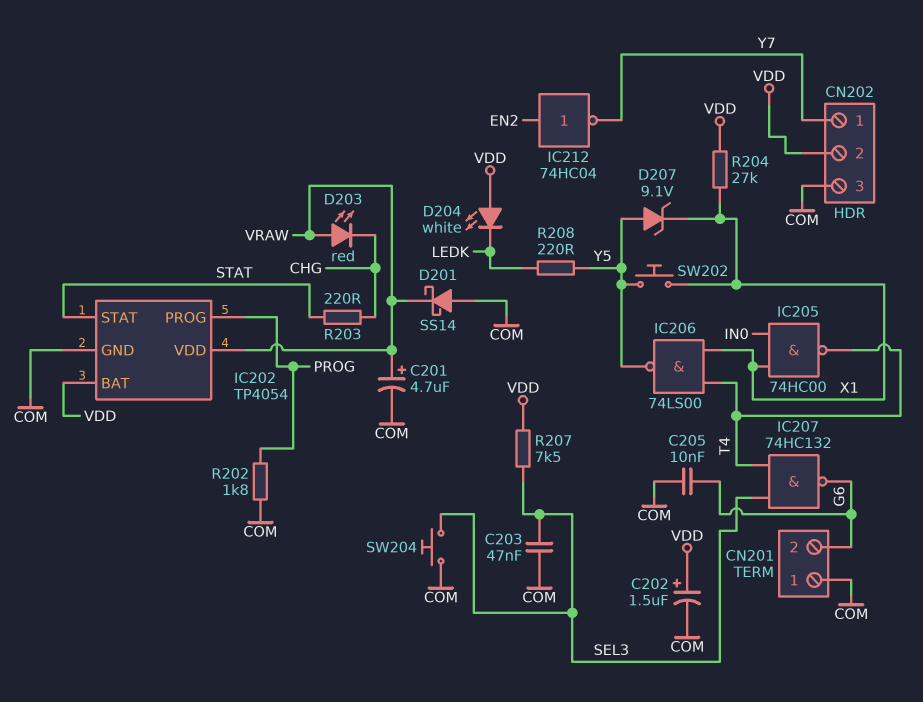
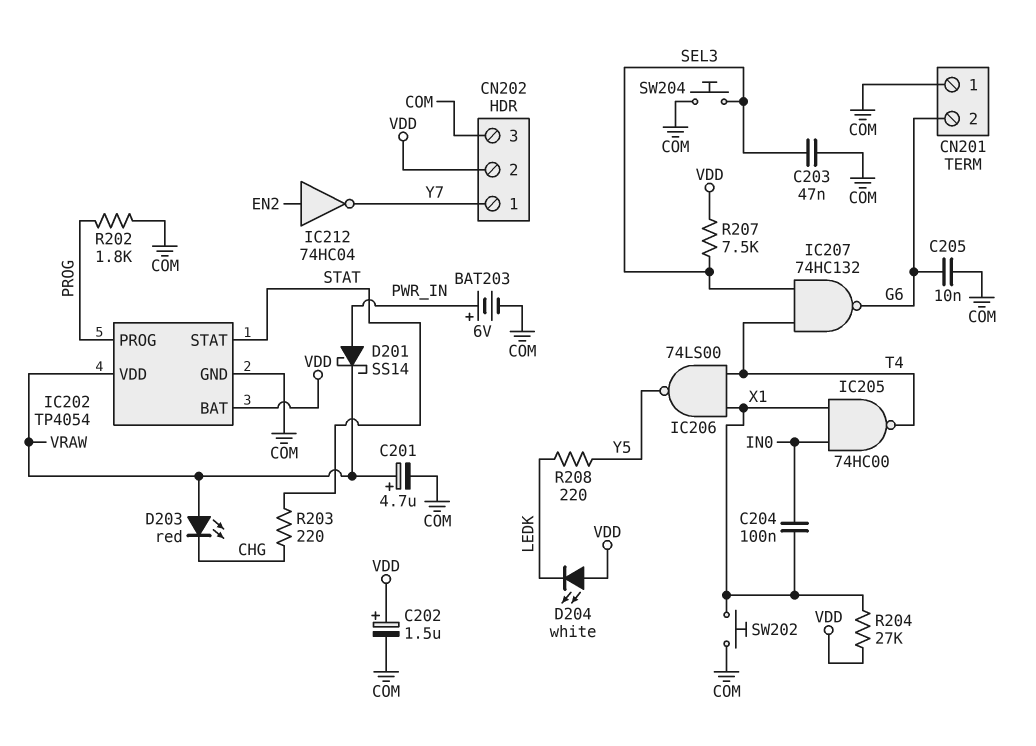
BAT203: none -> 6V (plus PWR_IN, minus COM)
C204: none -> 100nF (IN0, X1)
D201: schottky SS14 (A COM, K VRAW) -> schottky SS14 (A PWR_IN, K VRAW)
D207: zener 9.1V (A Y5, K X1) -> none
SW202: button (X1, Y5) -> button (COM, X1)

